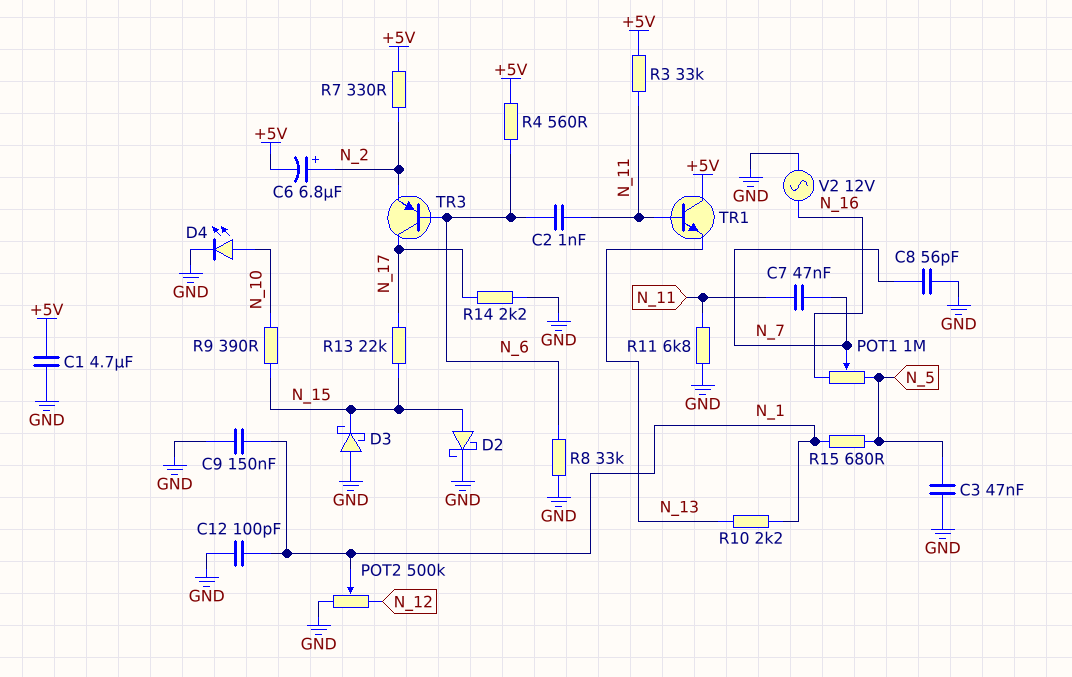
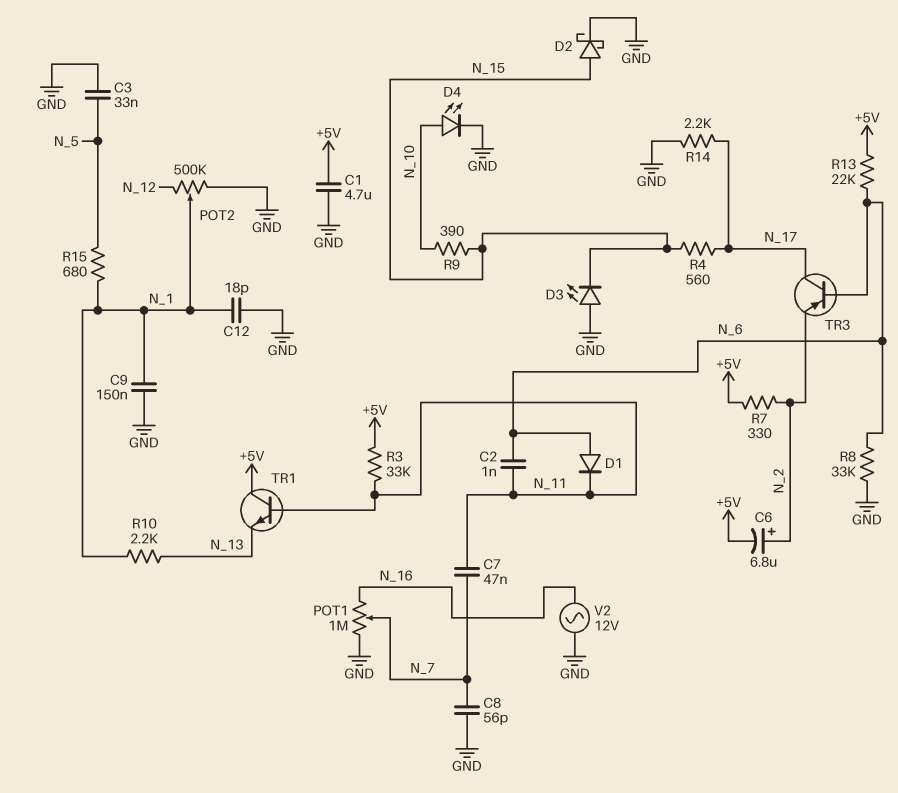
C3: 47nF (GND, N_5) -> 33nF (GND, N_5)
C12: 100pF (GND, N_1) -> 18pF (GND, N_1)
D1: none -> diode (A N_6, K N_11)
D3: schottky (A GND, K N_15) -> LED (A GND, K N_15)
POT1: 1M (N_5, N_16, wiper N_7) -> 1M (GND, N_16, wiper N_7)
R4: 560 (+5V, N_6) -> 560 (N_15, N_17)
R11: 6.8k (GND, N_11) -> none
R13: 22k (N_15, N_17) -> 22k (+5V, N_6)

